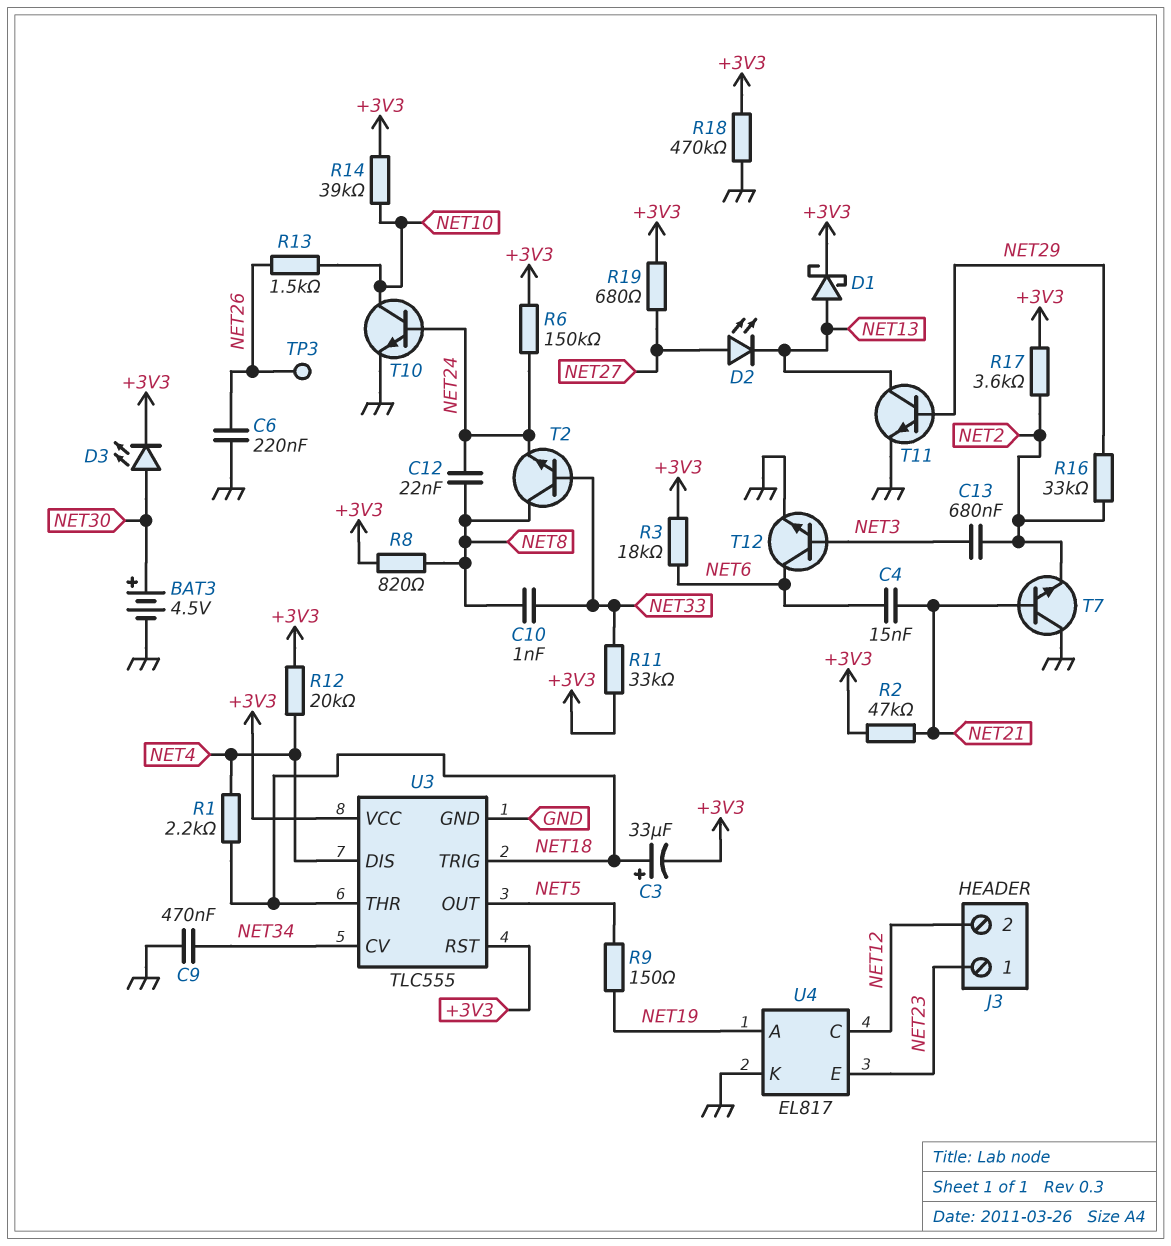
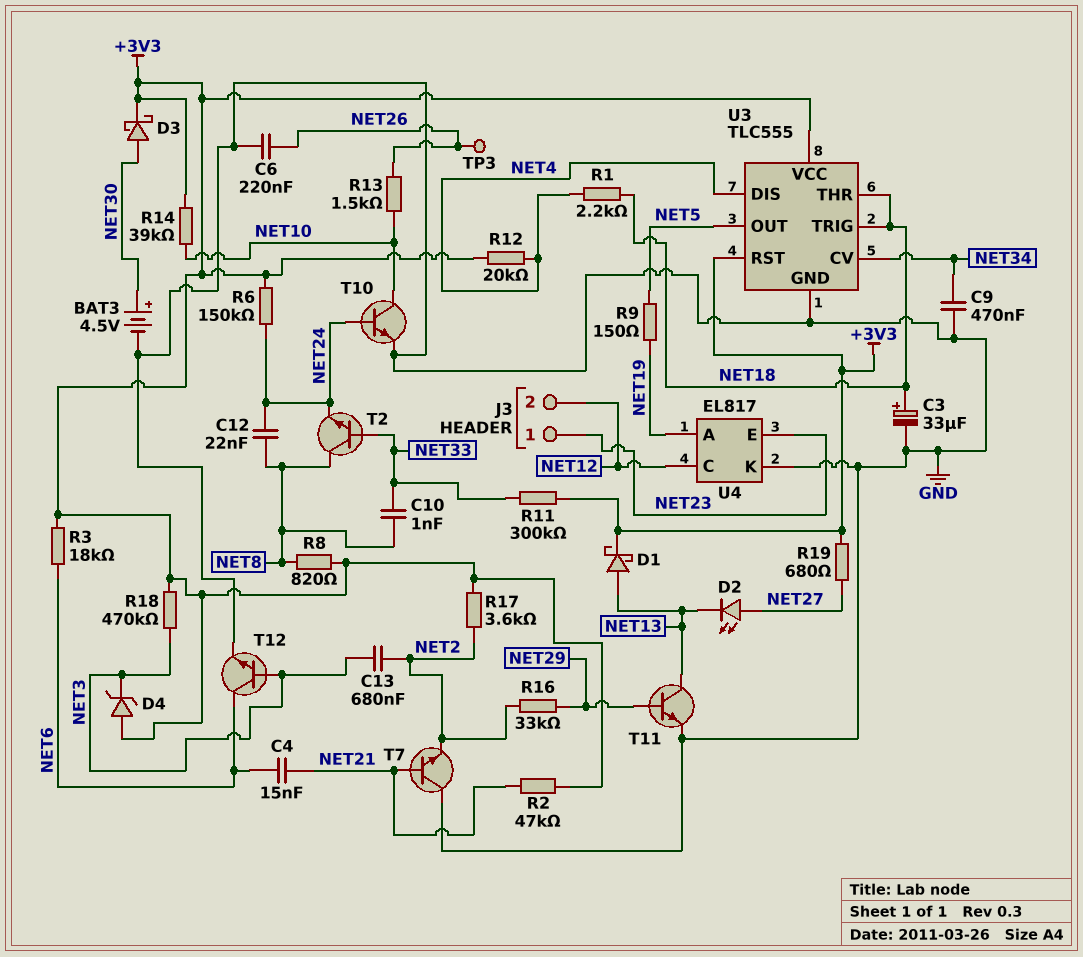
C3: 33uF (plus NET18, minus +3V3) -> 33uF (plus NET18, minus GND)
D3: LED (A NET30, K +3V3) -> schottky (A NET30, K +3V3)
D4: none -> zener (A +3V3, K NET3)
R11: 33k (+3V3, NET33) -> 300k (+3V3, NET33)
R18: 470k (+3V3, GND) -> 470k (+3V3, NET3)

